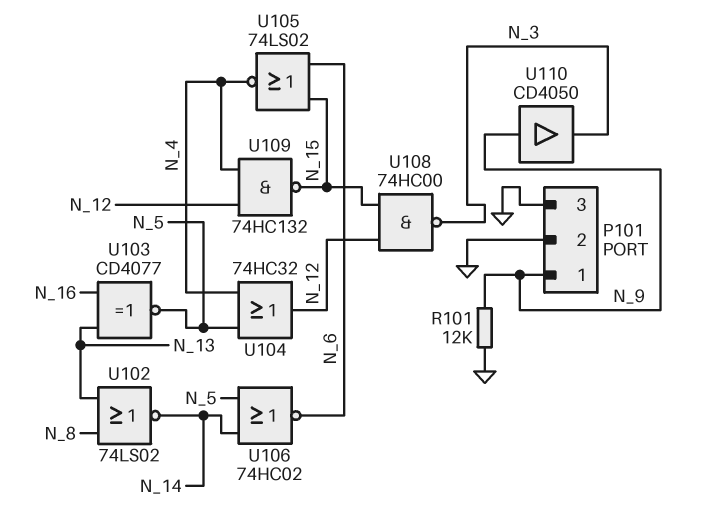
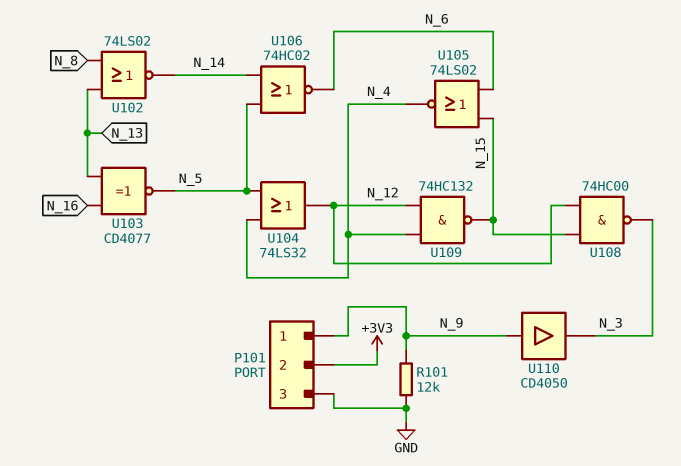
P101 pin 2: GND -> +3V3
U104: OR 74HC32 (in N_4, in N_5, out N_12) -> OR 74LS32 (in N_4, in N_5, out N_12)

